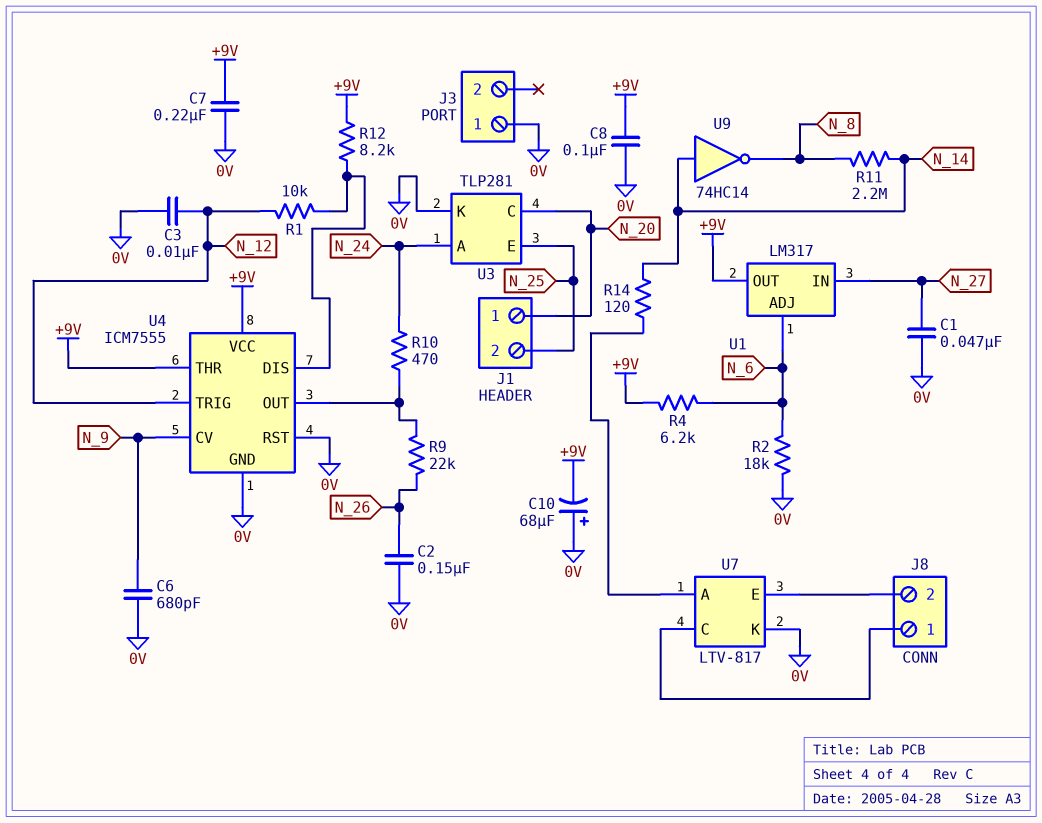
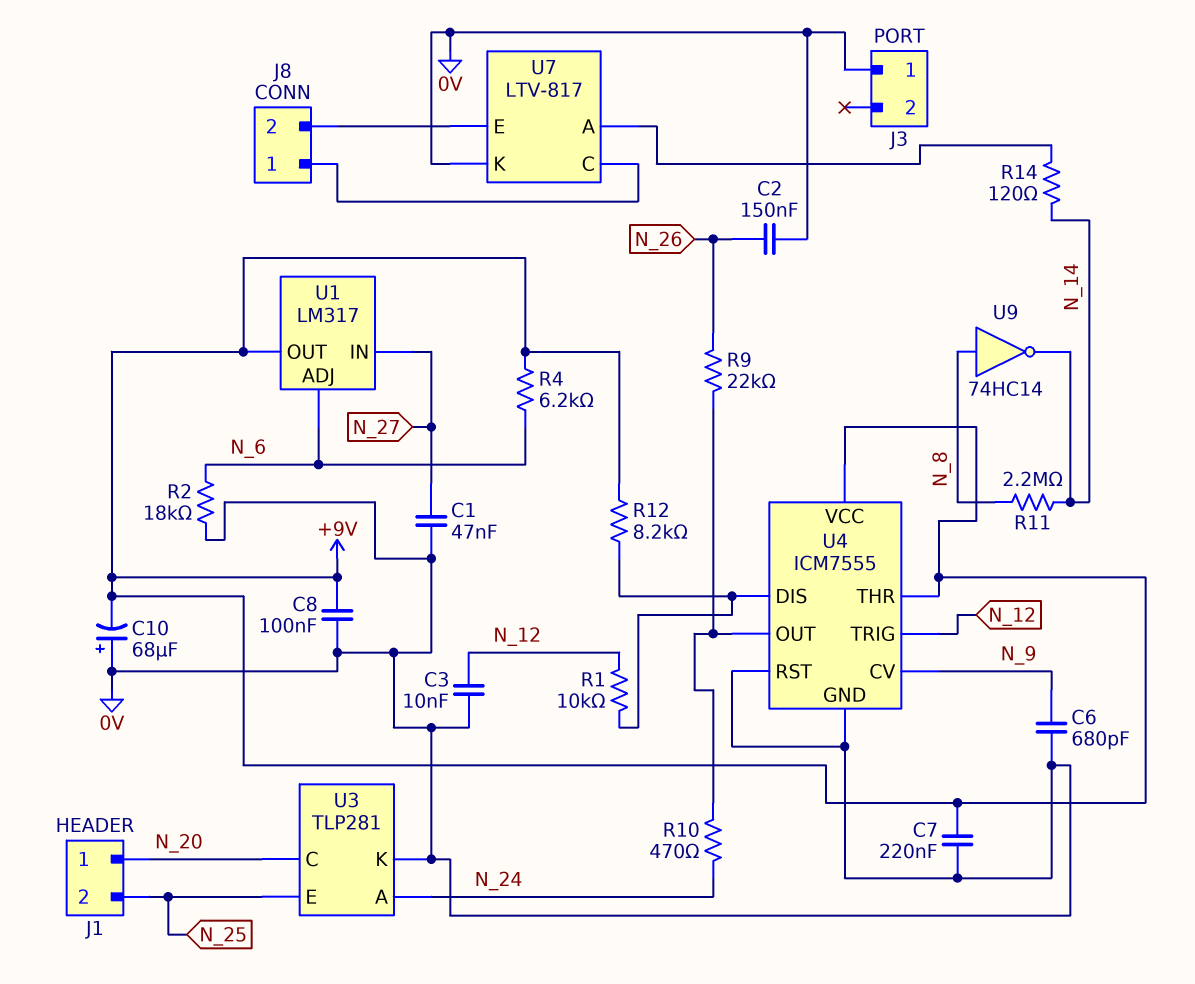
U9: NOT 74HC14 (in N_14, out N_8) -> NOT 74HC14 (in N_8, out N_14)

